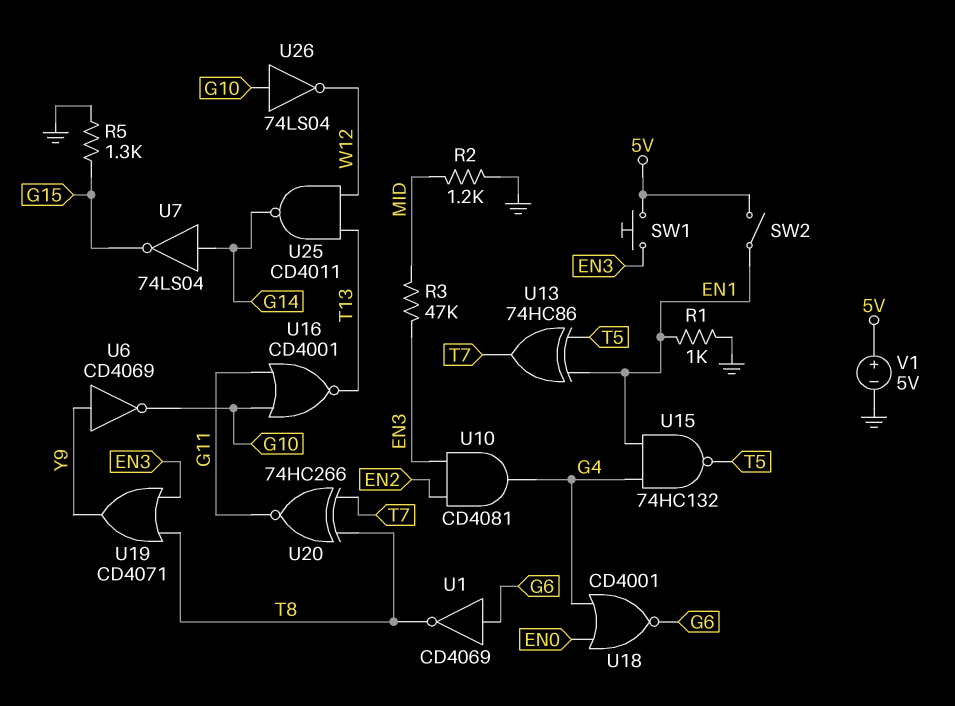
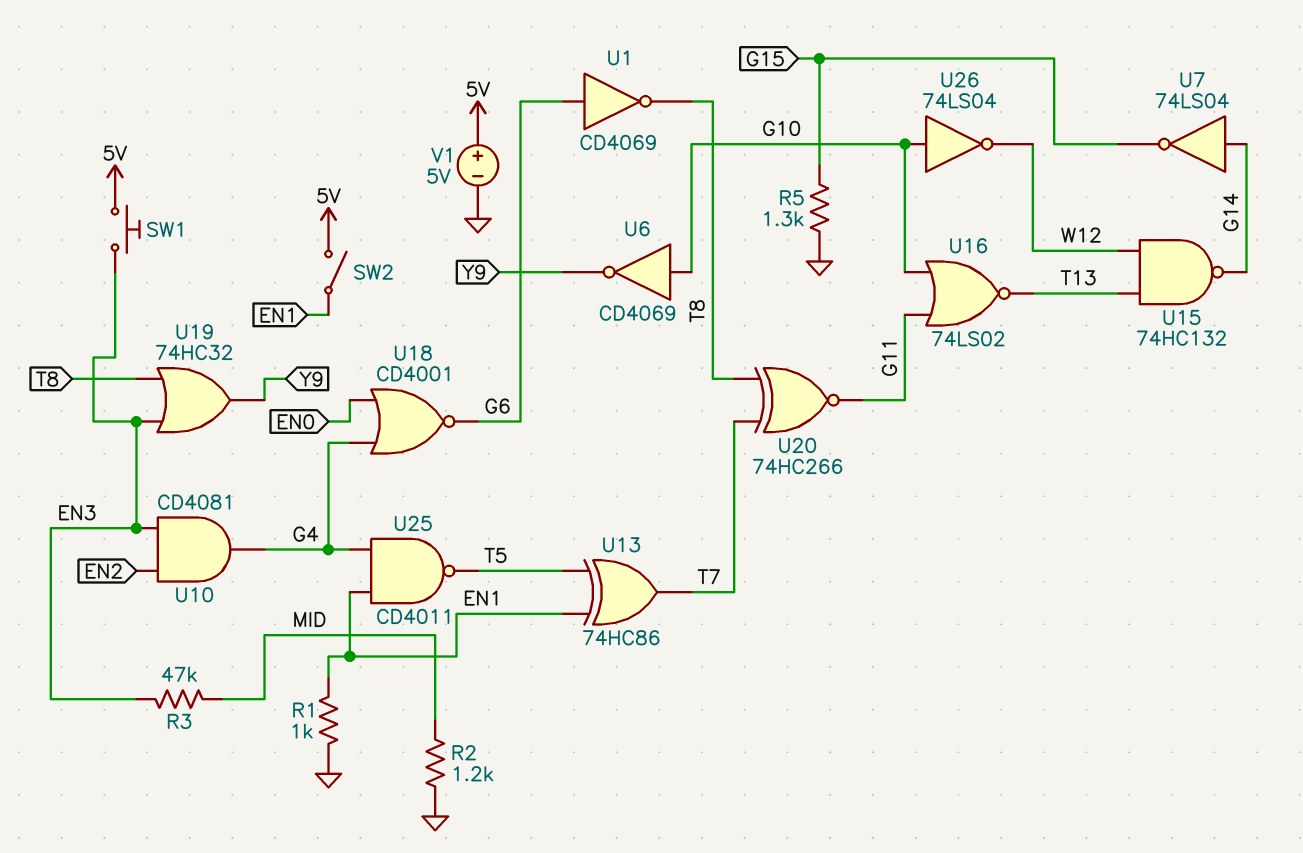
U6: NOT CD4069 (in Y9, out G10) -> NOT CD4069 (in G10, out Y9)
U15: NAND 74HC132 (in EN1, in G4, out T5) -> NAND 74HC132 (in T13, in W12, out G14)
U16: NOR CD4001 (in G10, in G11, out T13) -> NOR 74LS02 (in G10, in G11, out T13)
U19: OR CD4071 (in EN3, in T8, out Y9) -> OR 74HC32 (in EN3, in T8, out Y9)
U25: NAND CD4011 (in T13, in W12, out G14) -> NAND CD4011 (in EN1, in G4, out T5)

